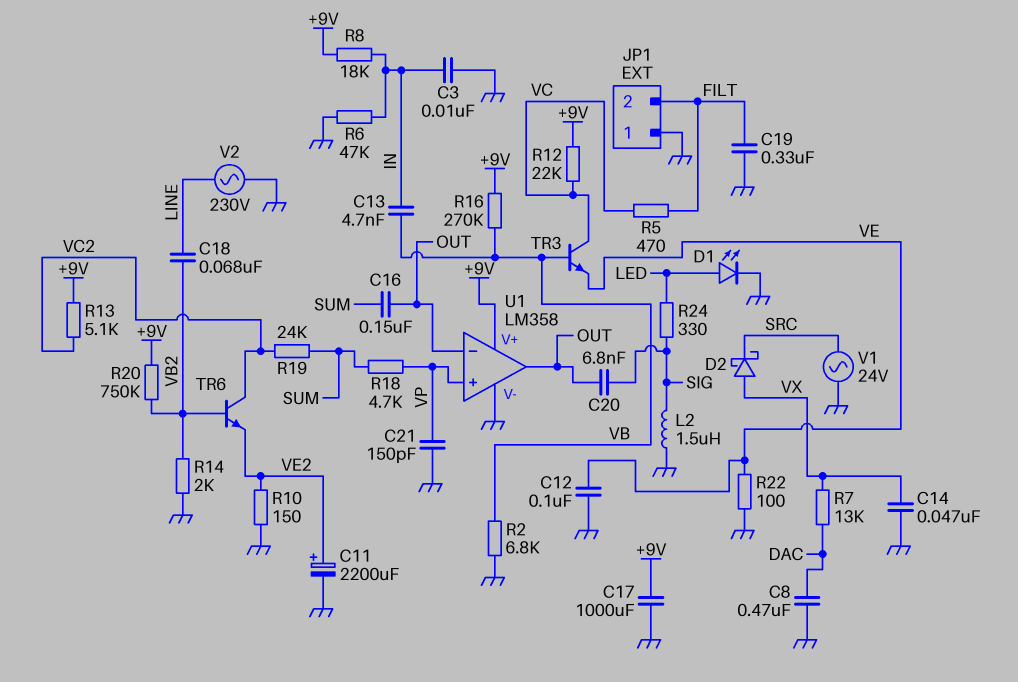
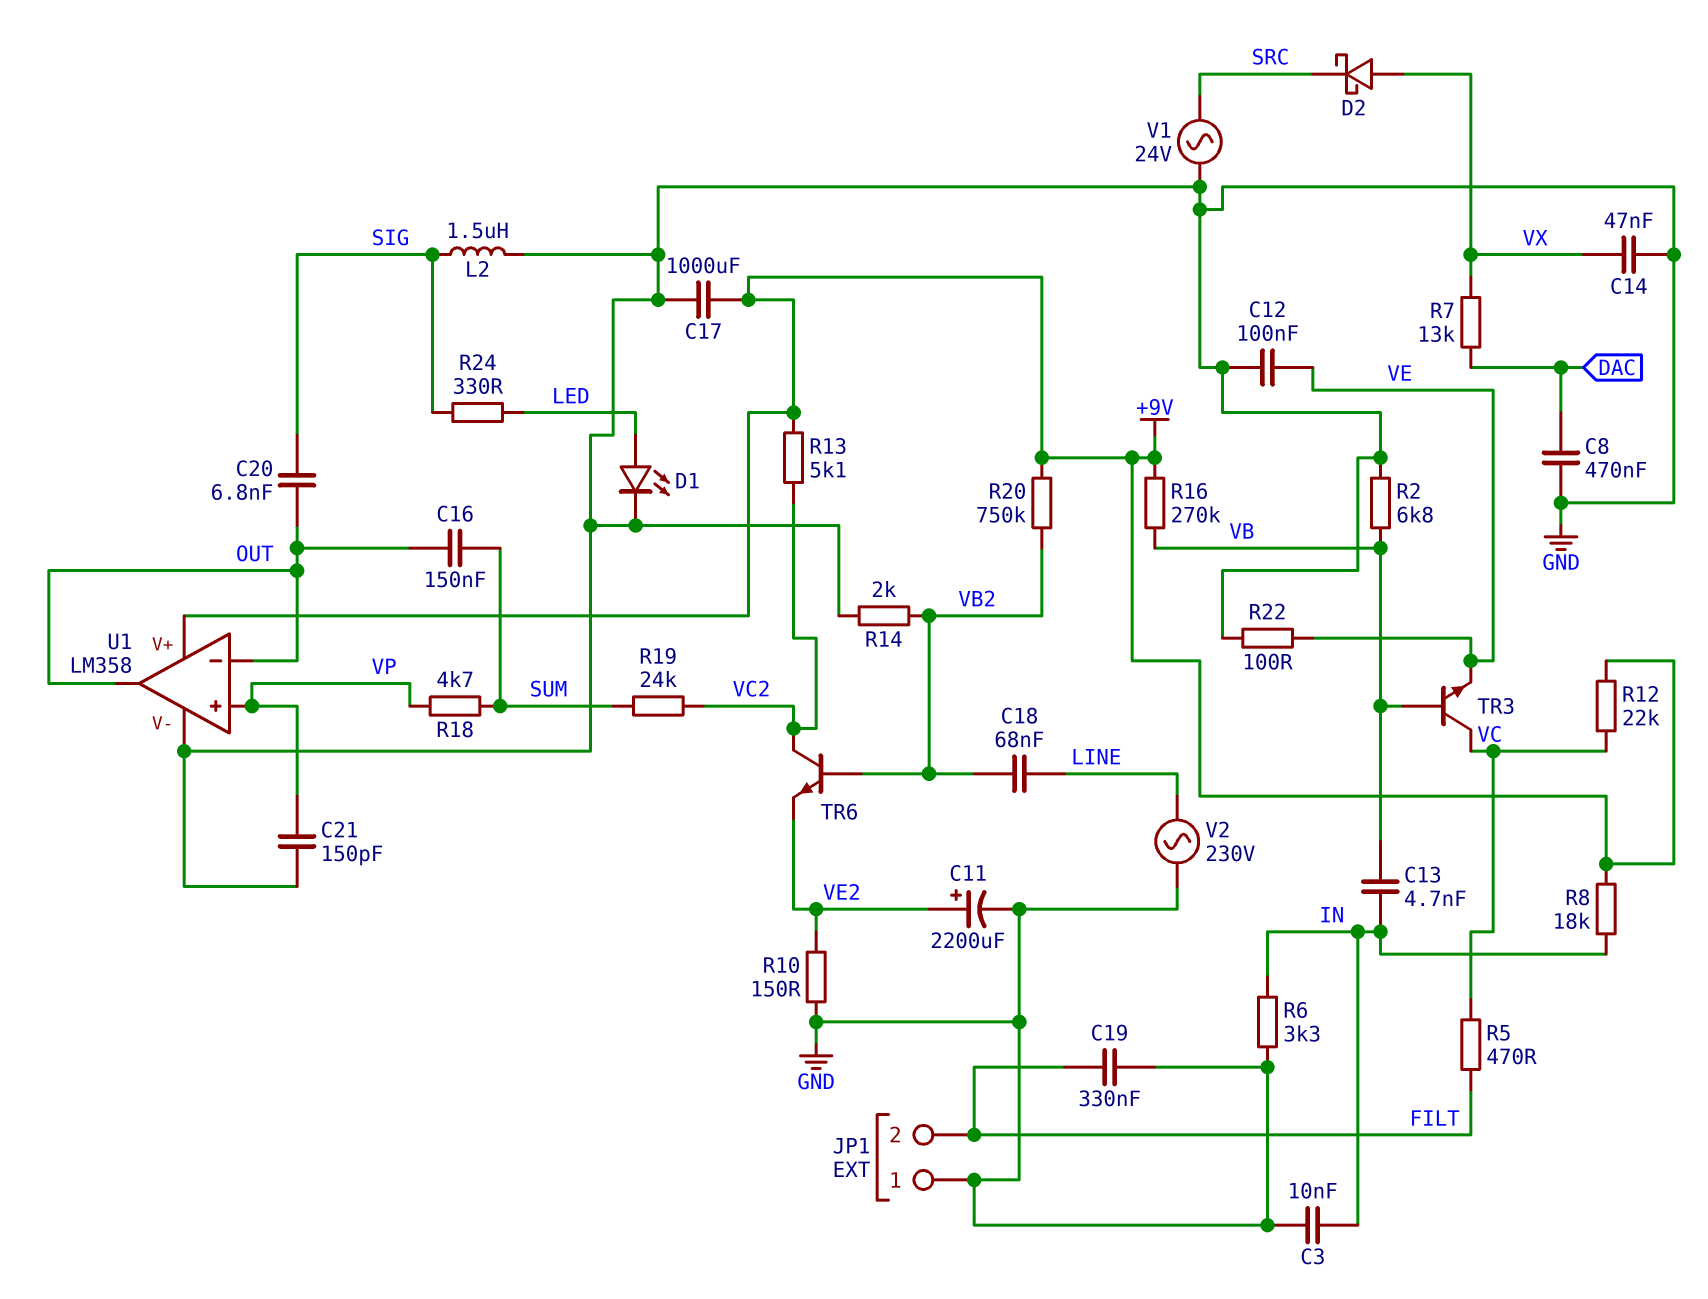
R6: 47k (GND, IN) -> 3.3k (GND, IN)

